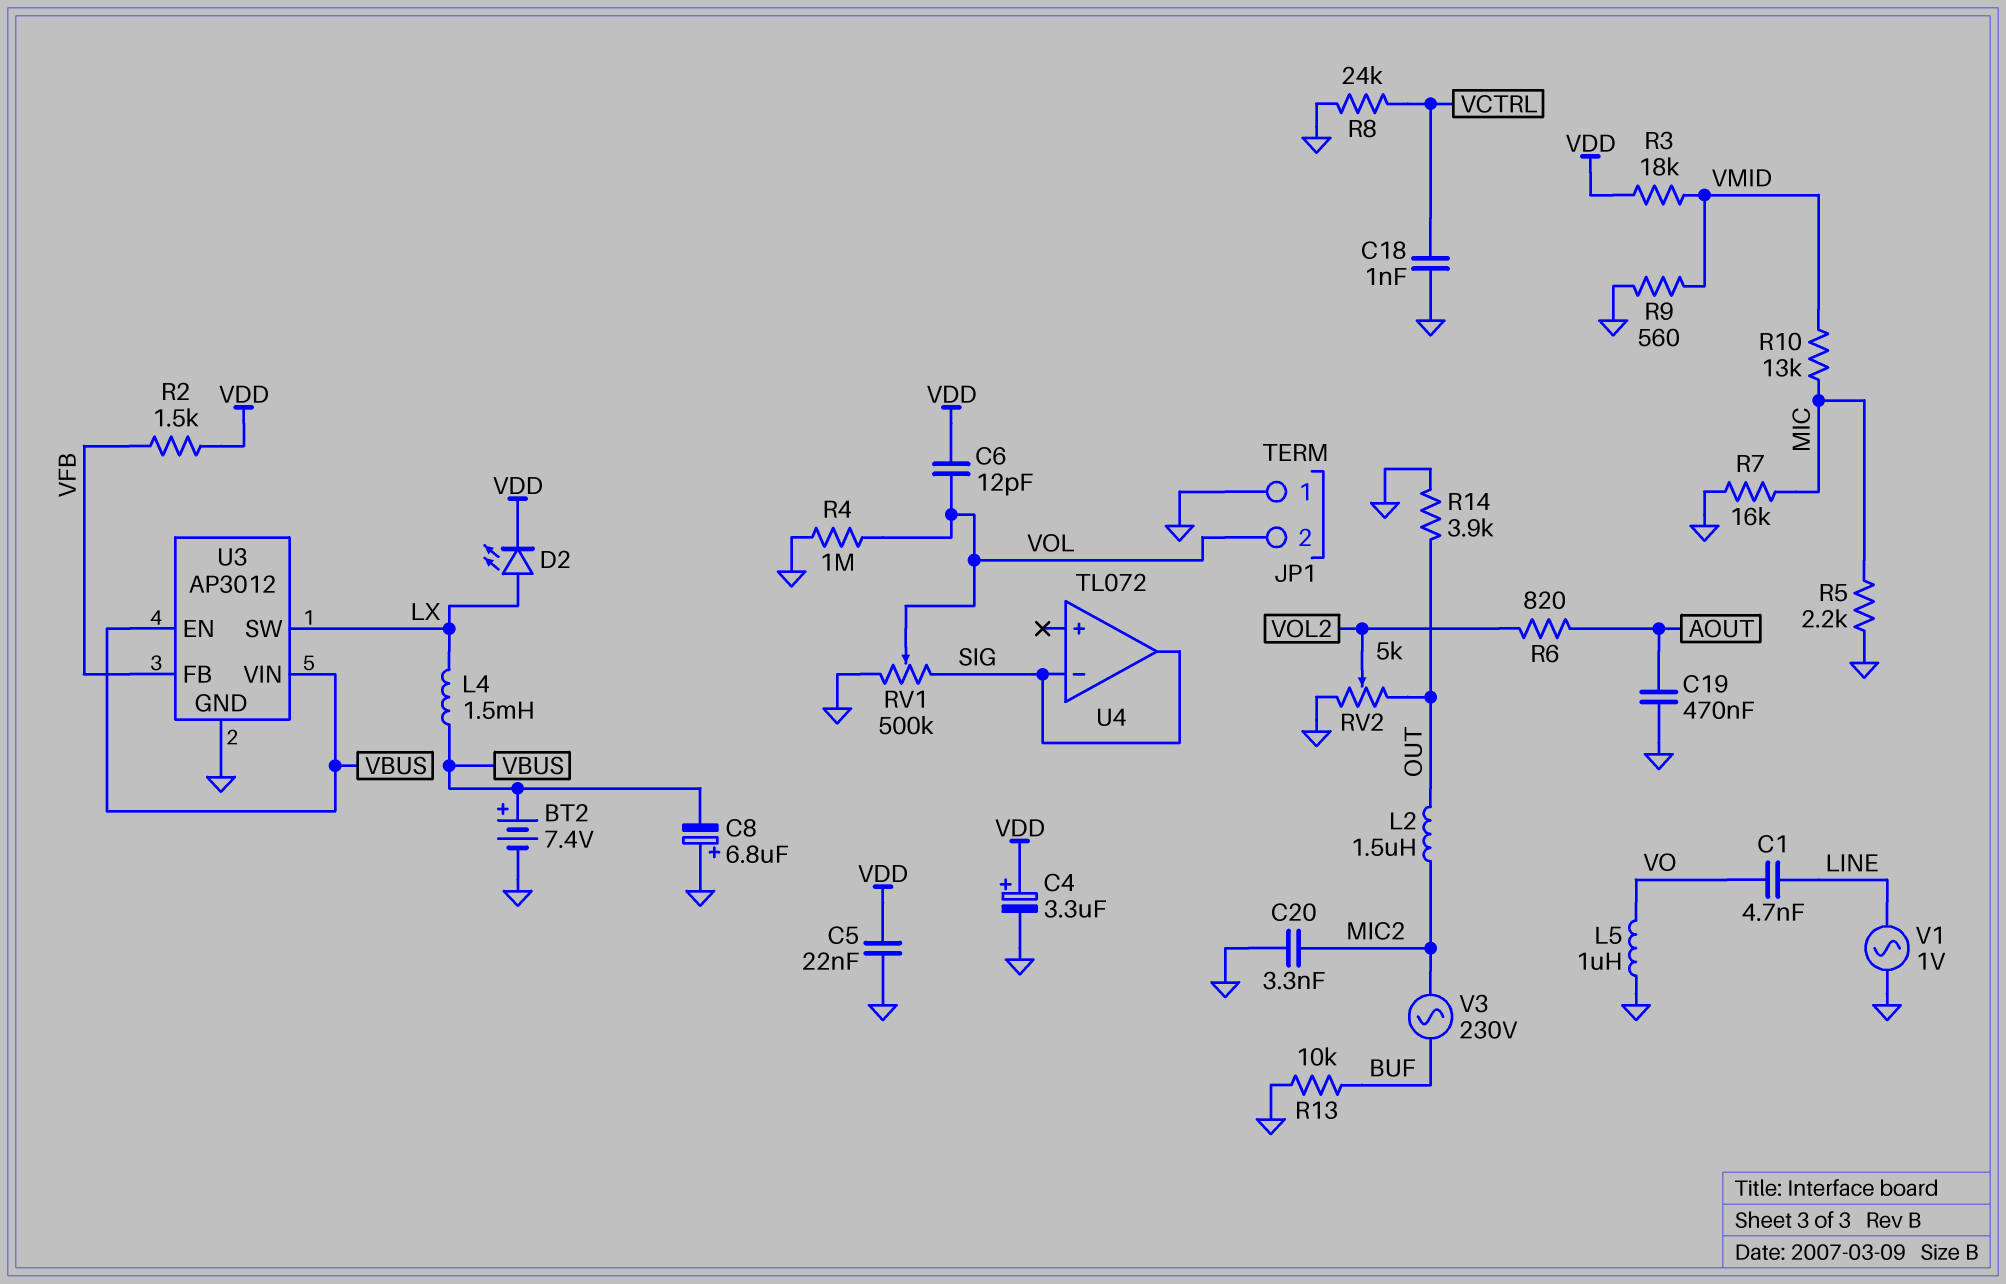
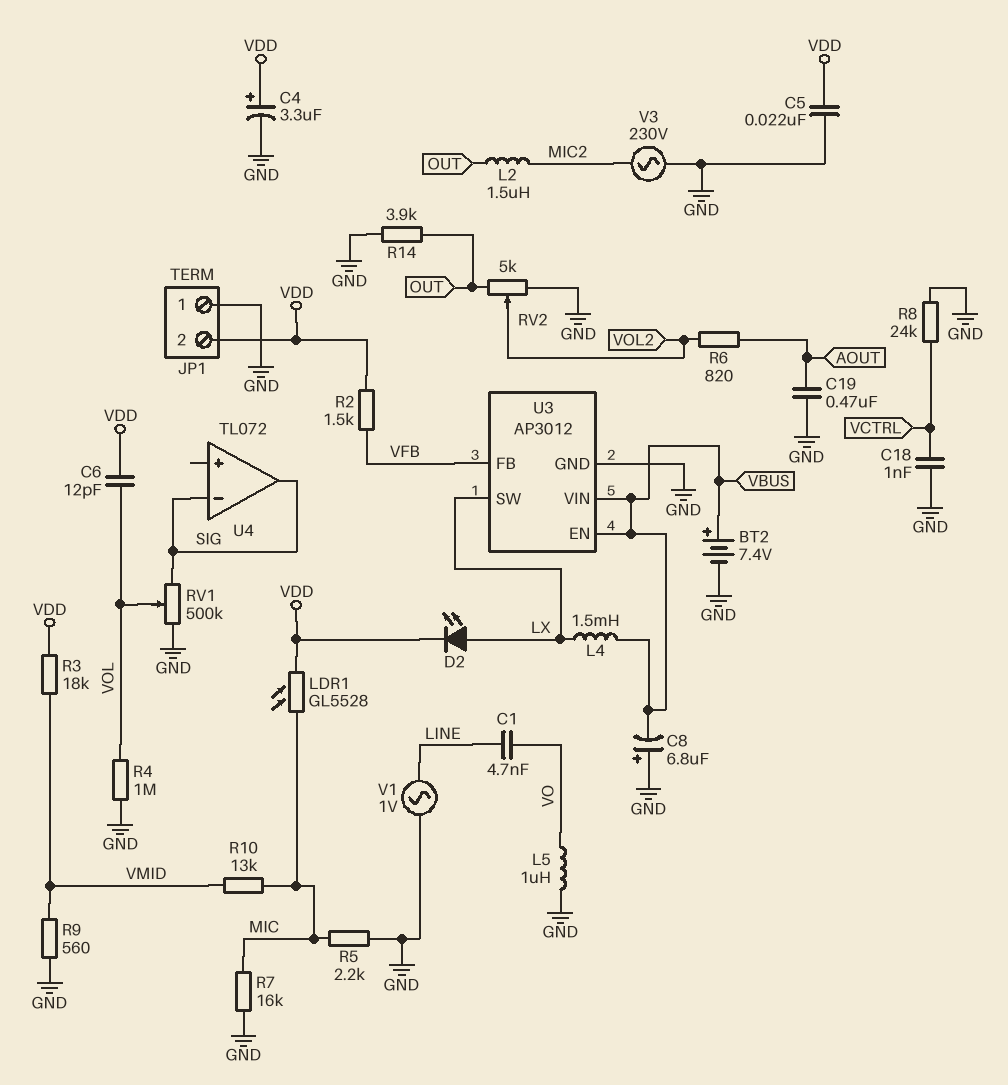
C20: 3.3nF (GND, MIC2) -> none
JP1 pin 2: VOL -> VDD
LDR1: none -> GL5528 (MIC, VDD)
R13: 10k (BUF, GND) -> none
V3: AC 230V (BUF, MIC2) -> AC 230V (GND, MIC2)

